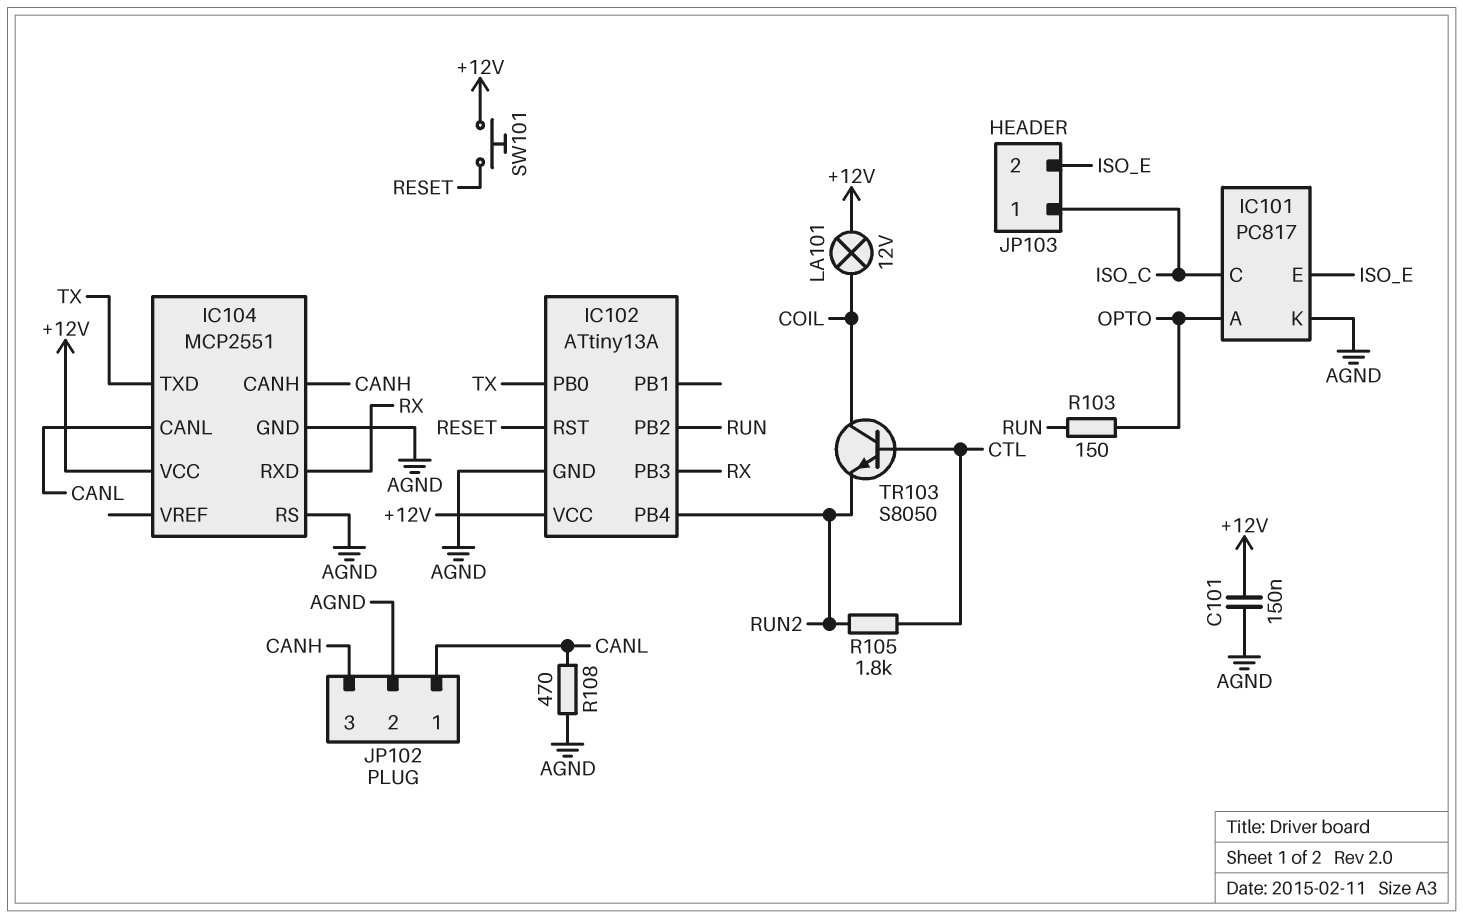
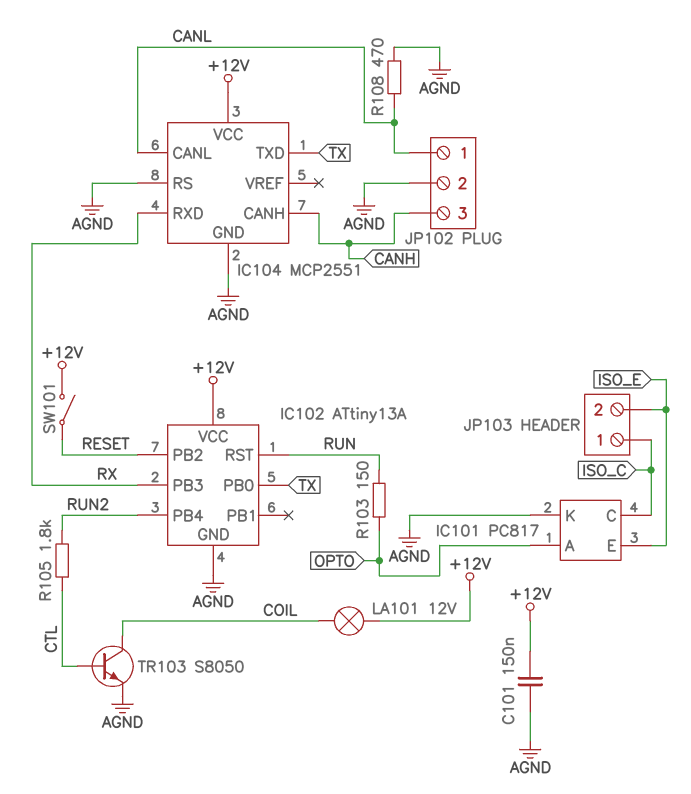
IC102 pin PB2: RUN -> RESET
IC102 pin RST: RESET -> RUN
SW101: button (+12V, RESET) -> switch (+12V, RESET)
TR103: NPN S8050 (B CTL, C COIL, E RUN2) -> NPN S8050 (B CTL, C COIL, E AGND)

